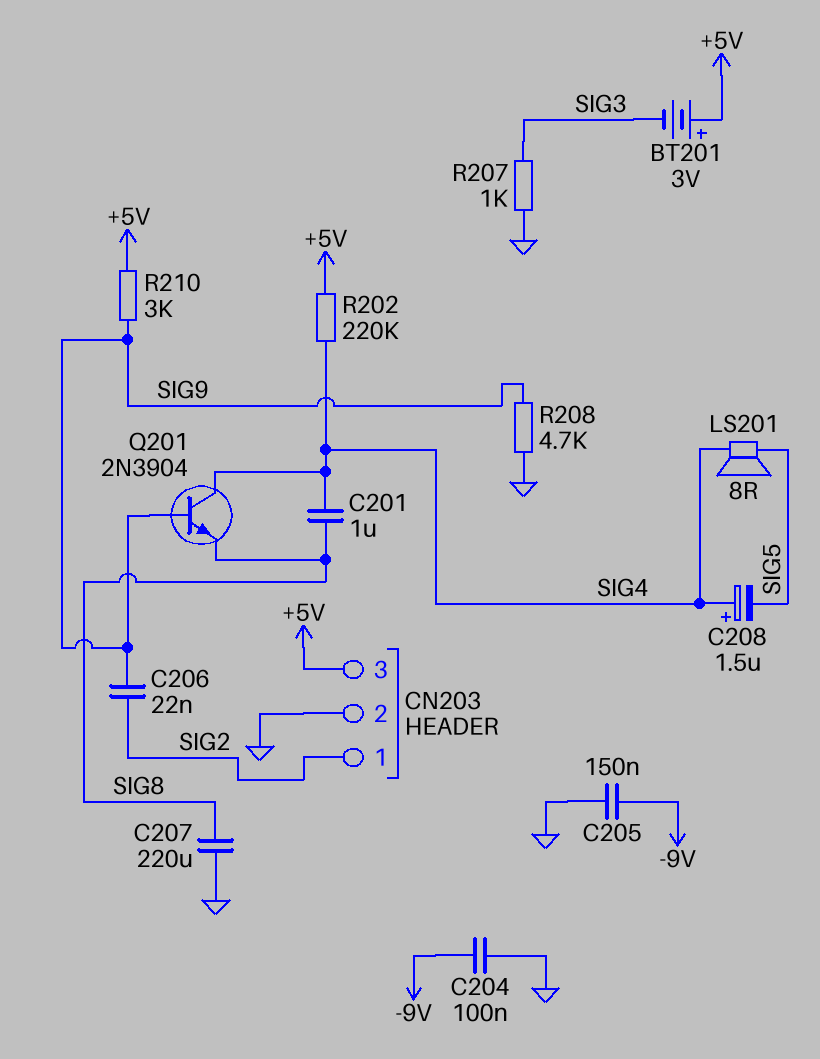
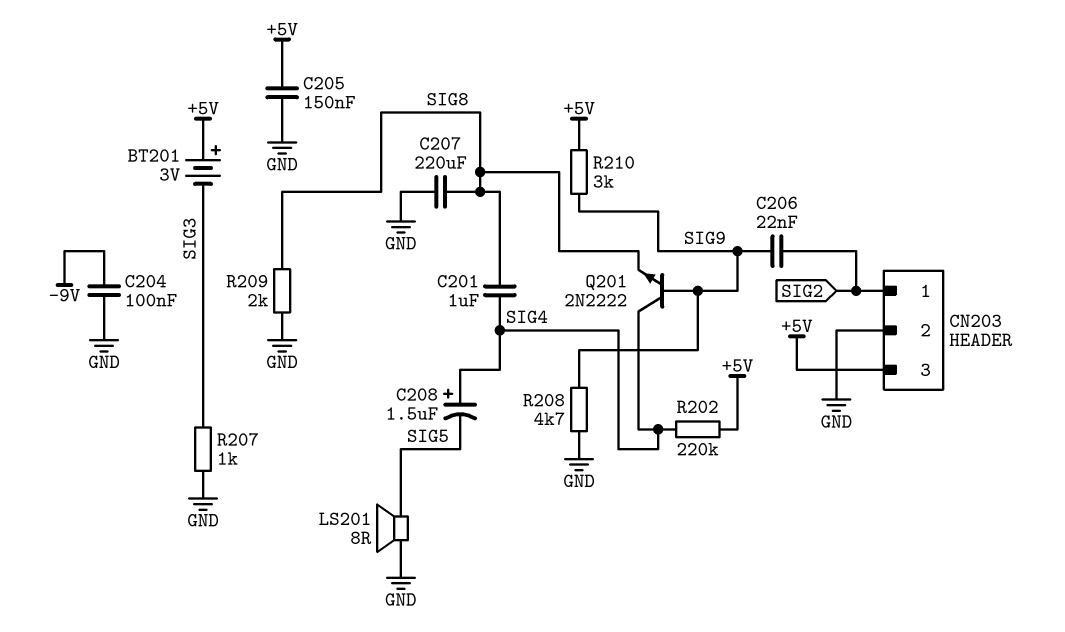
C205: 150nF (-9V, GND) -> 150nF (+5V, GND)
LS201: speaker 8R (SIG4, SIG5) -> speaker 8R (GND, SIG5)
Q201: NPN 2N3904 (B SIG9, C SIG4, E SIG8) -> NPN 2N2222 (B SIG9, C SIG4, E SIG8)
R209: none -> 2k (GND, SIG8)

